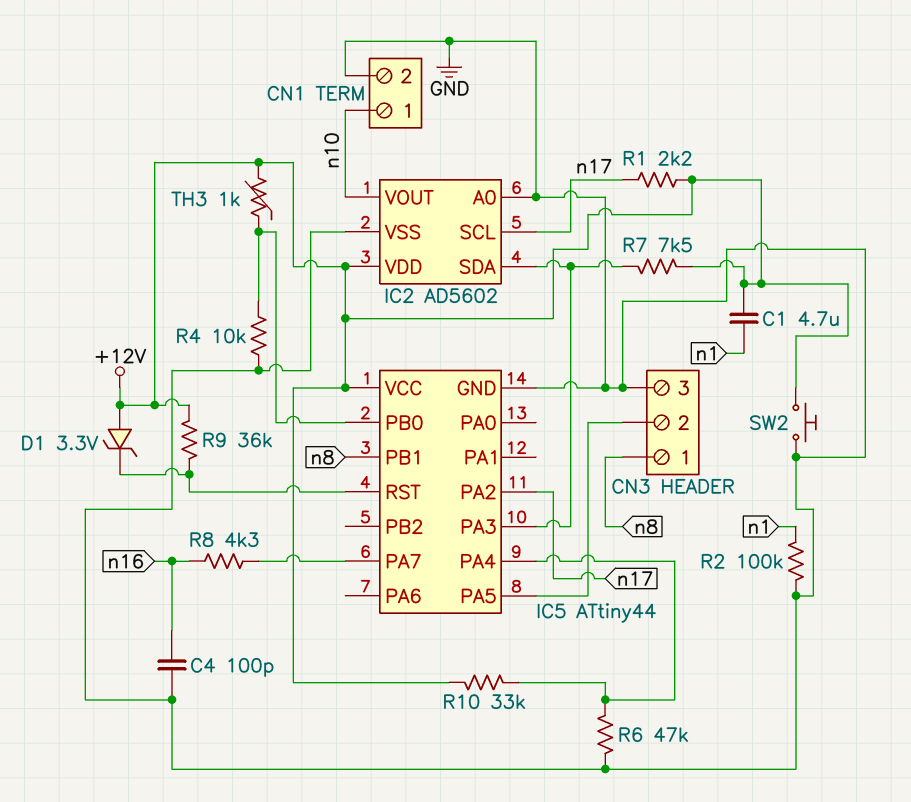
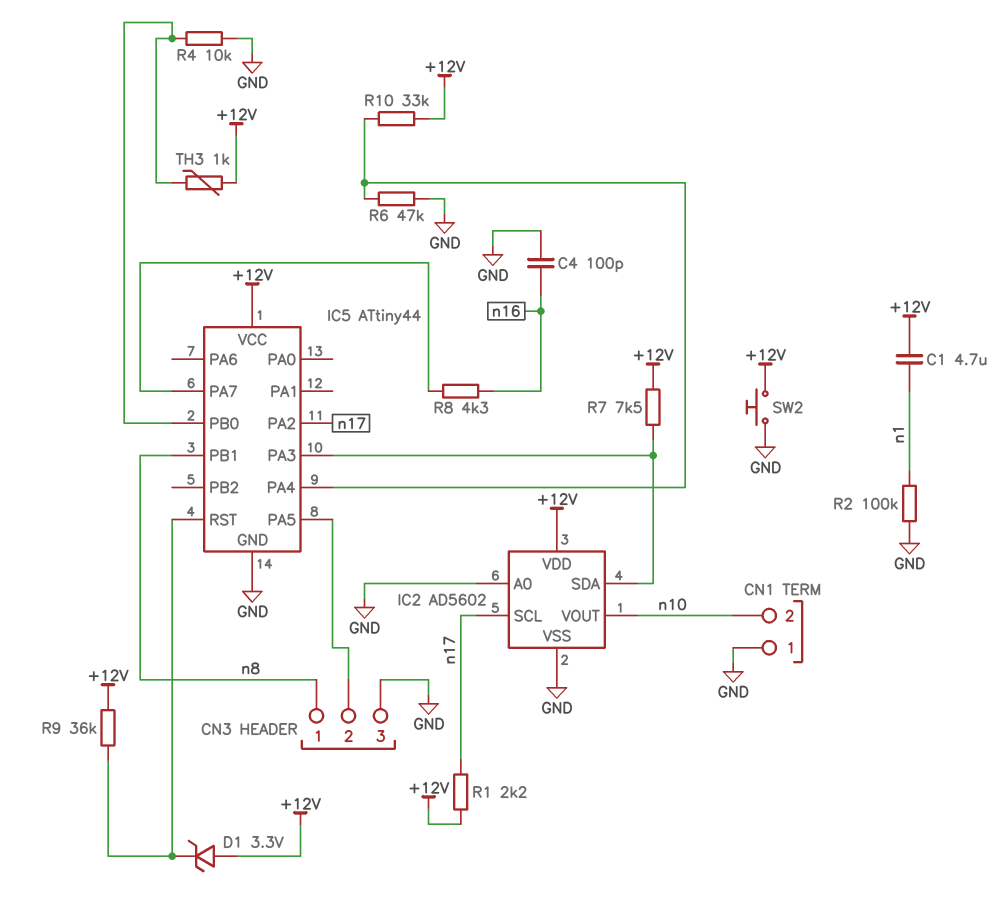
CN1 pin 1: n10 -> GND
CN1 pin 2: GND -> n10

